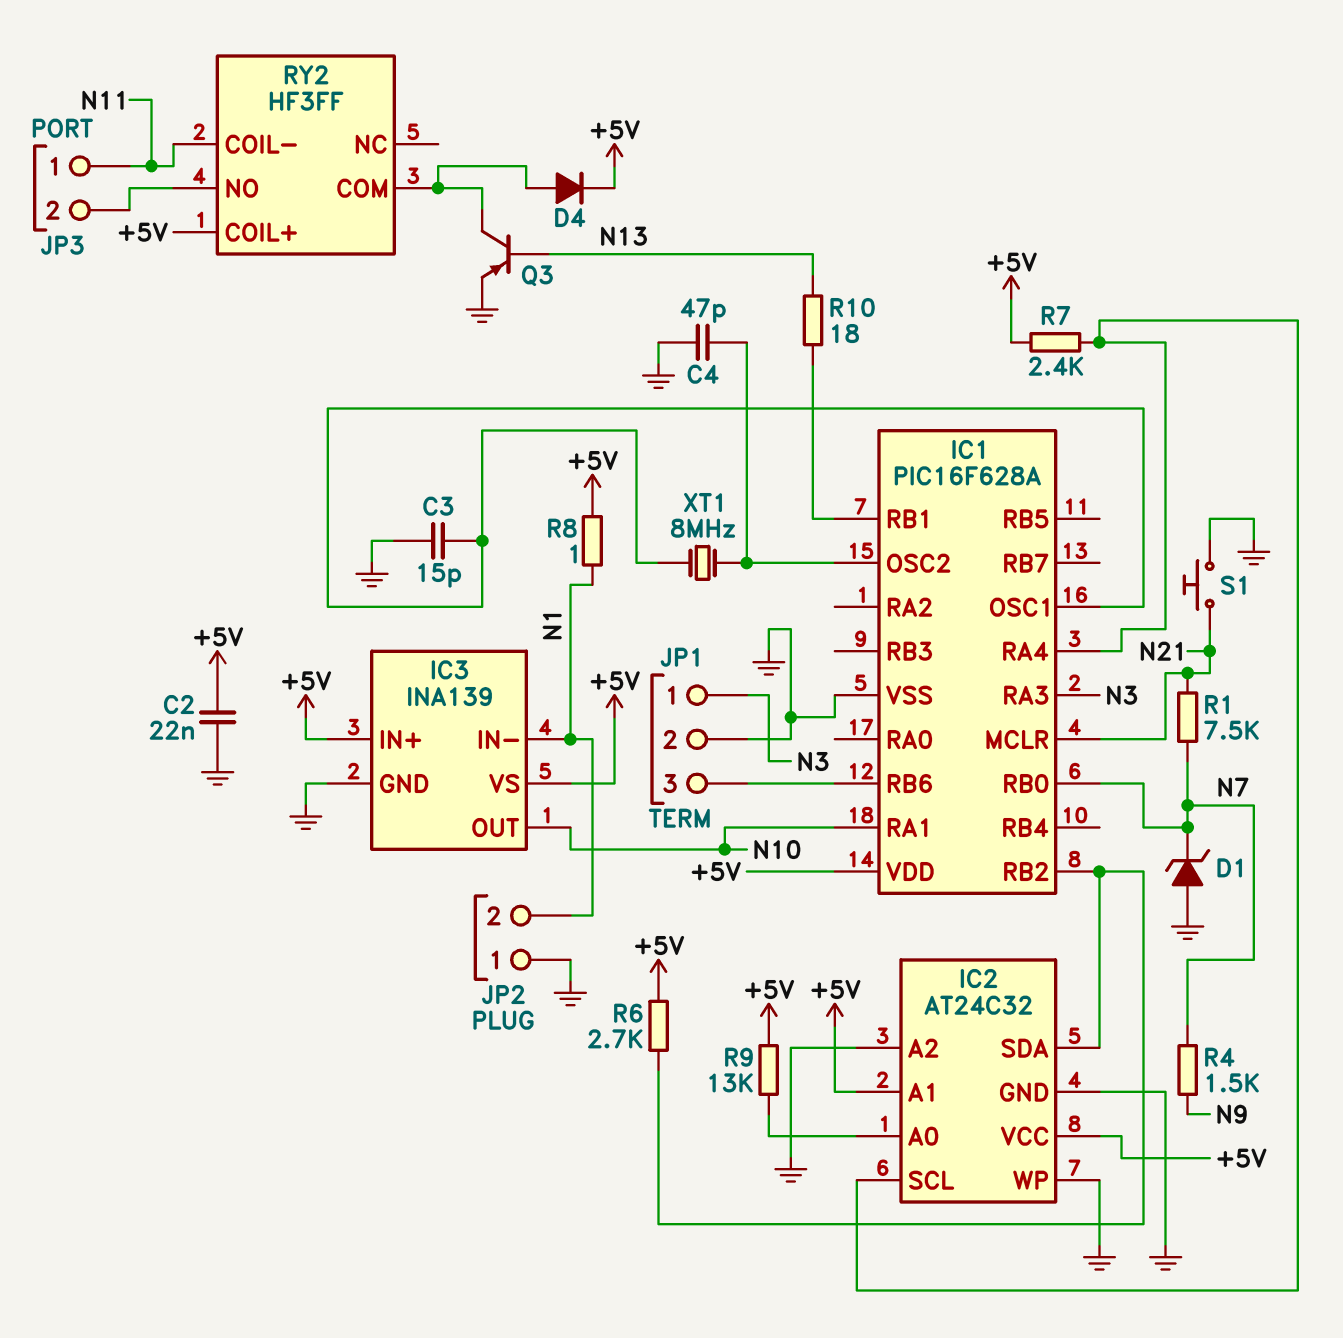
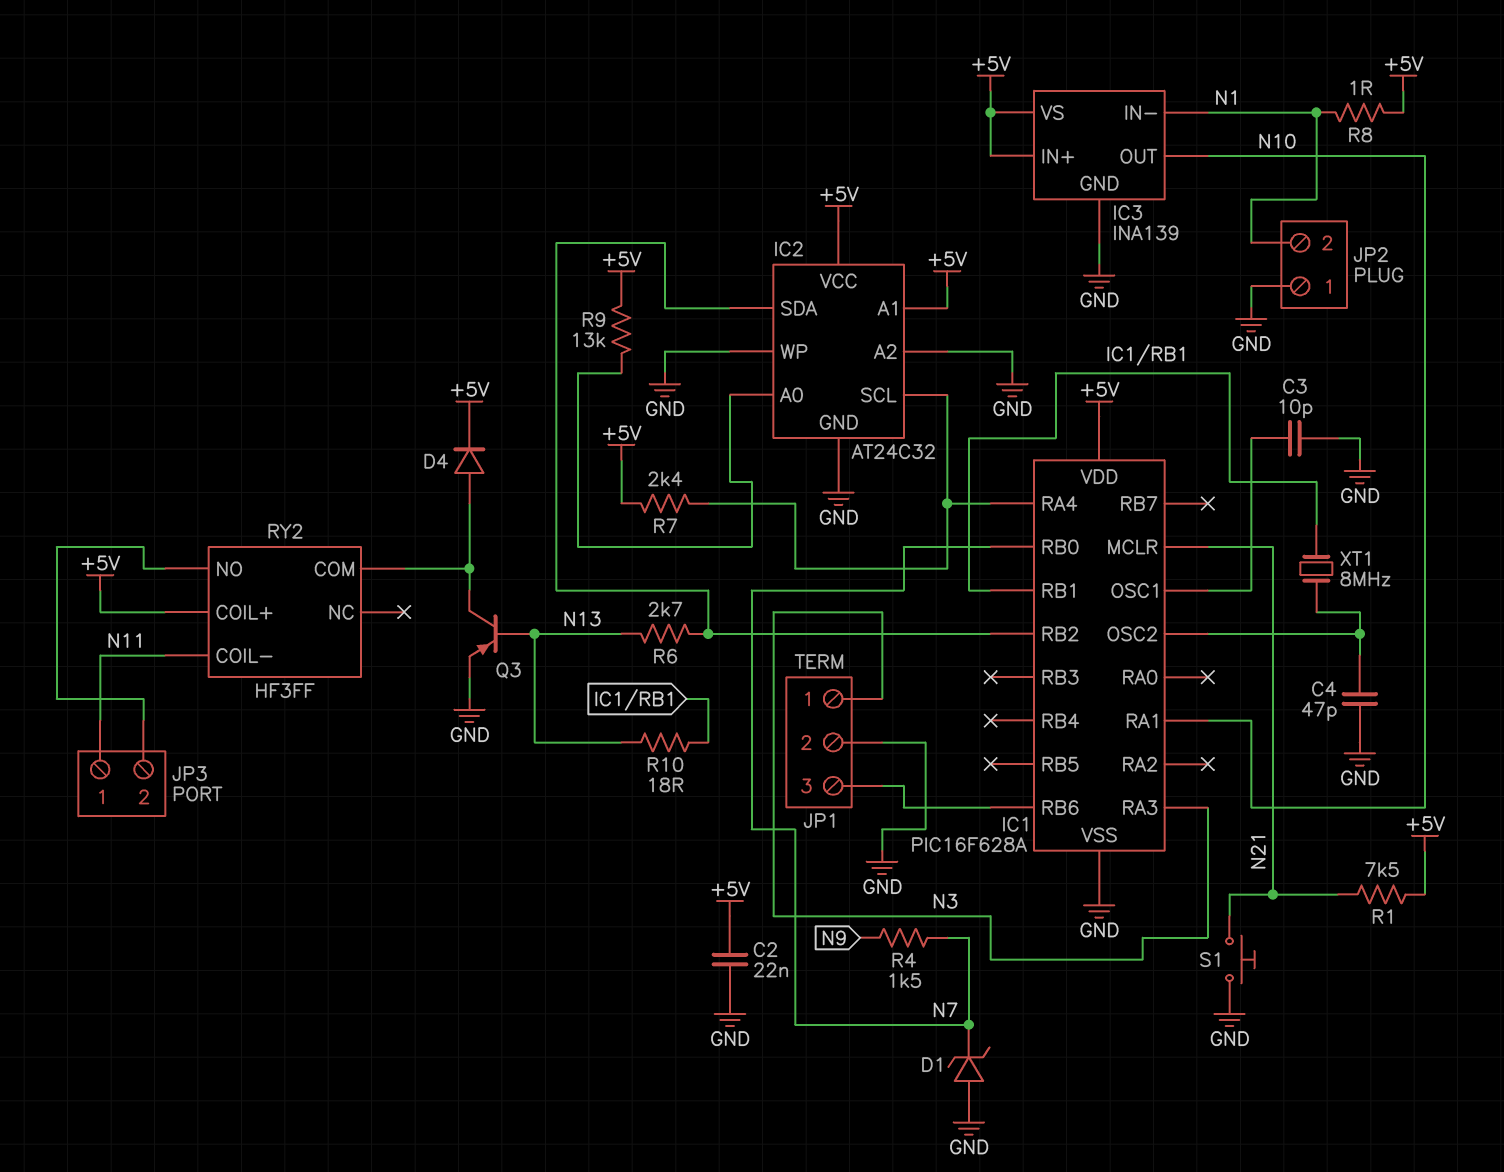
C3: 15pF (GND, IC1/OSC1) -> 10pF (GND, IC1/OSC1)
R1: 7.5k (N7, N21) -> 7.5k (+5V, N21)
R6: 2.7k (+5V, IC1/RB2) -> 2.7k (IC1/RB2, N13)
XT1: 8MHz (IC1/OSC1, IC1/OSC2) -> 8MHz (IC1/OSC2, IC1/RB1)

